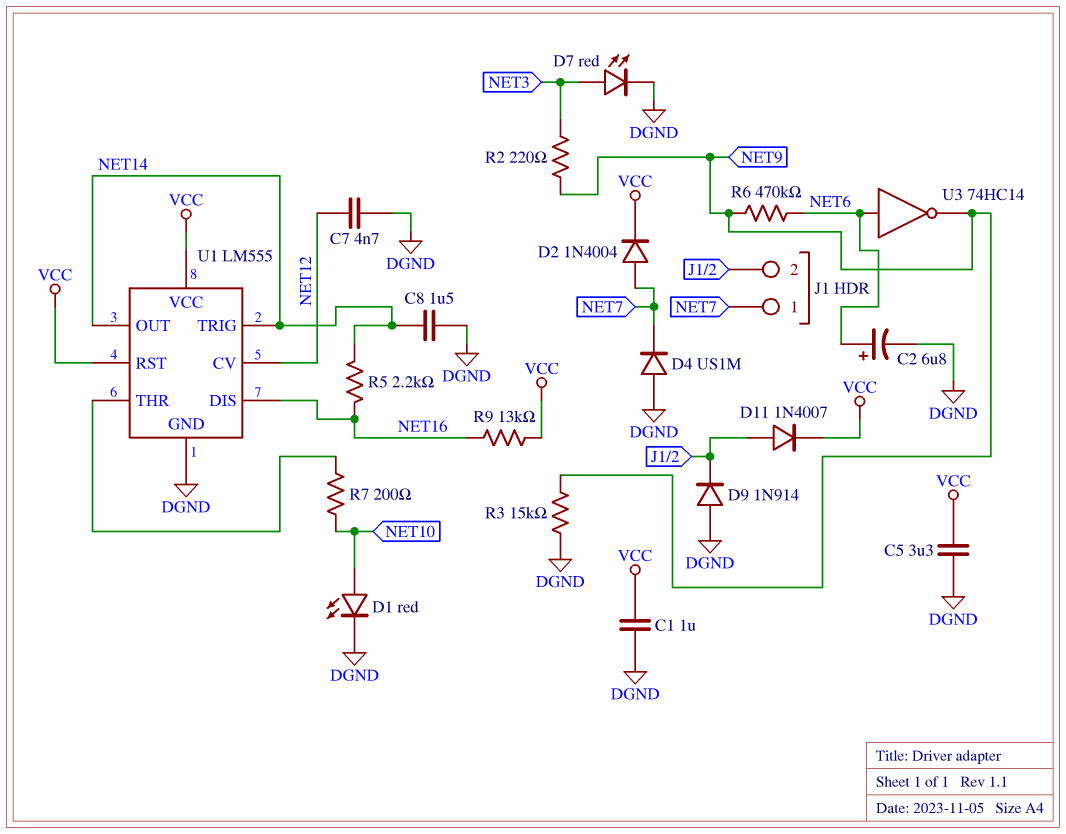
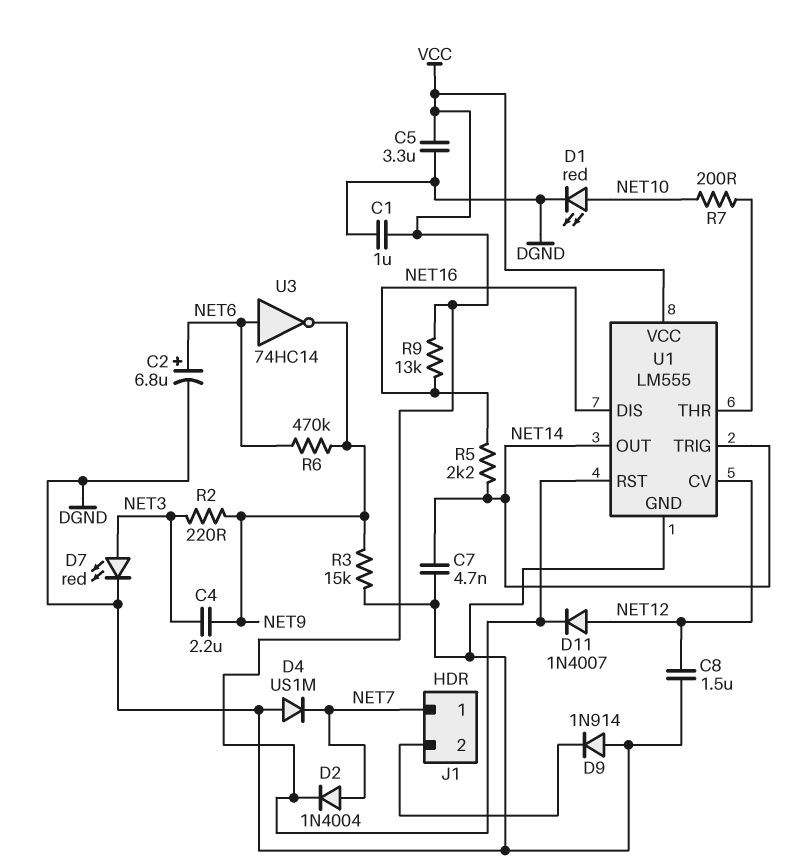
C4: none -> 2.2uF (NET3, NET9)
C7: 4.7nF (DGND, NET12) -> 4.7nF (DGND, NET14)
C8: 1.5uF (DGND, NET14) -> 1.5uF (DGND, NET12)
D11: diode 1N4007 (A J1/2, K VCC) -> diode 1N4007 (A NET12, K VCC)

